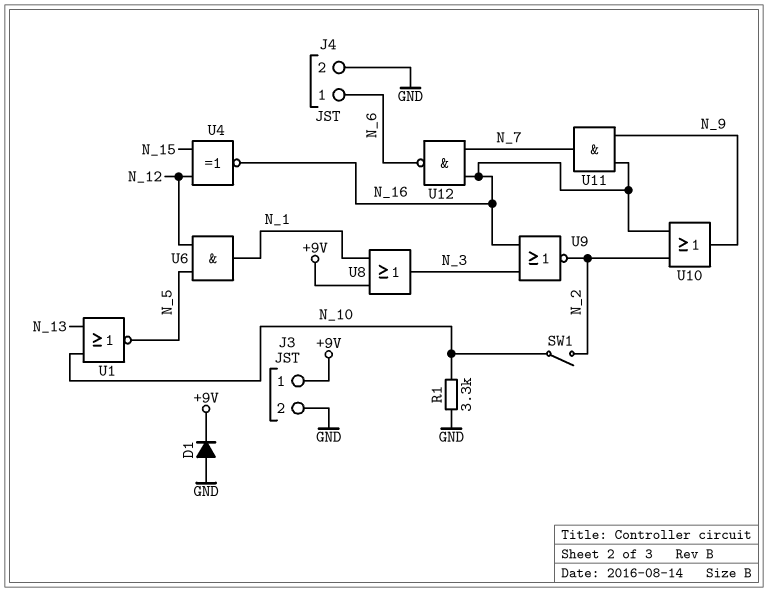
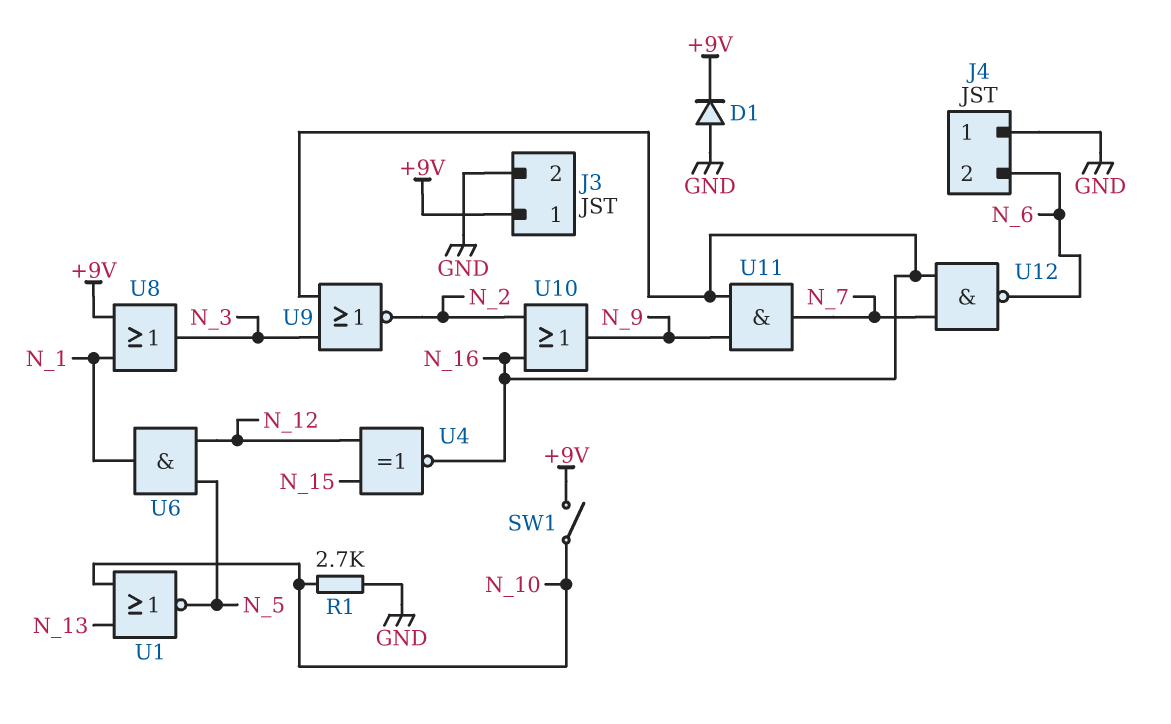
J4 pin 1: N_6 -> GND
J4 pin 2: GND -> N_6
R1: 3.3k (GND, N_10) -> 2.7k (GND, N_10)
SW1: switch (N_2, N_10) -> switch (+9V, N_10)

